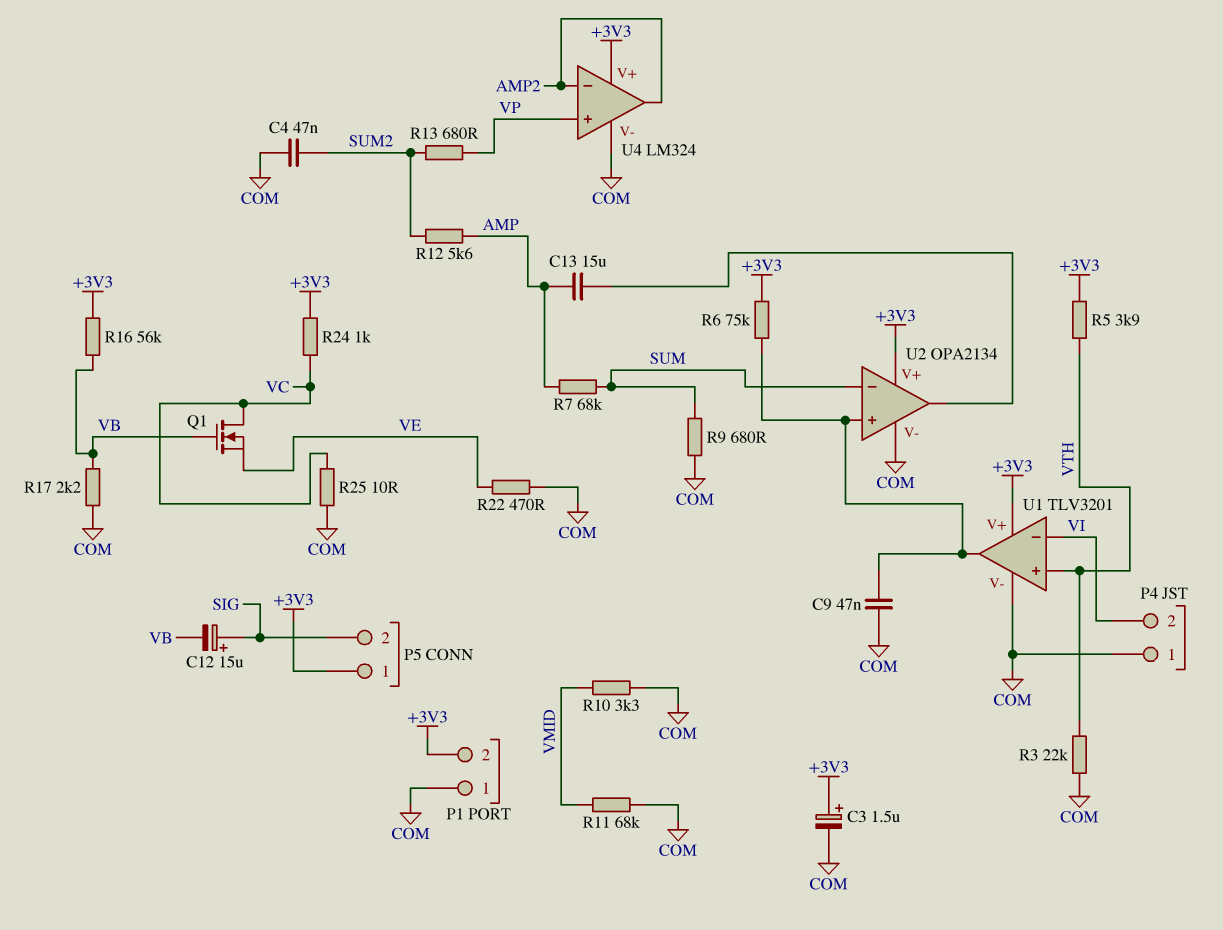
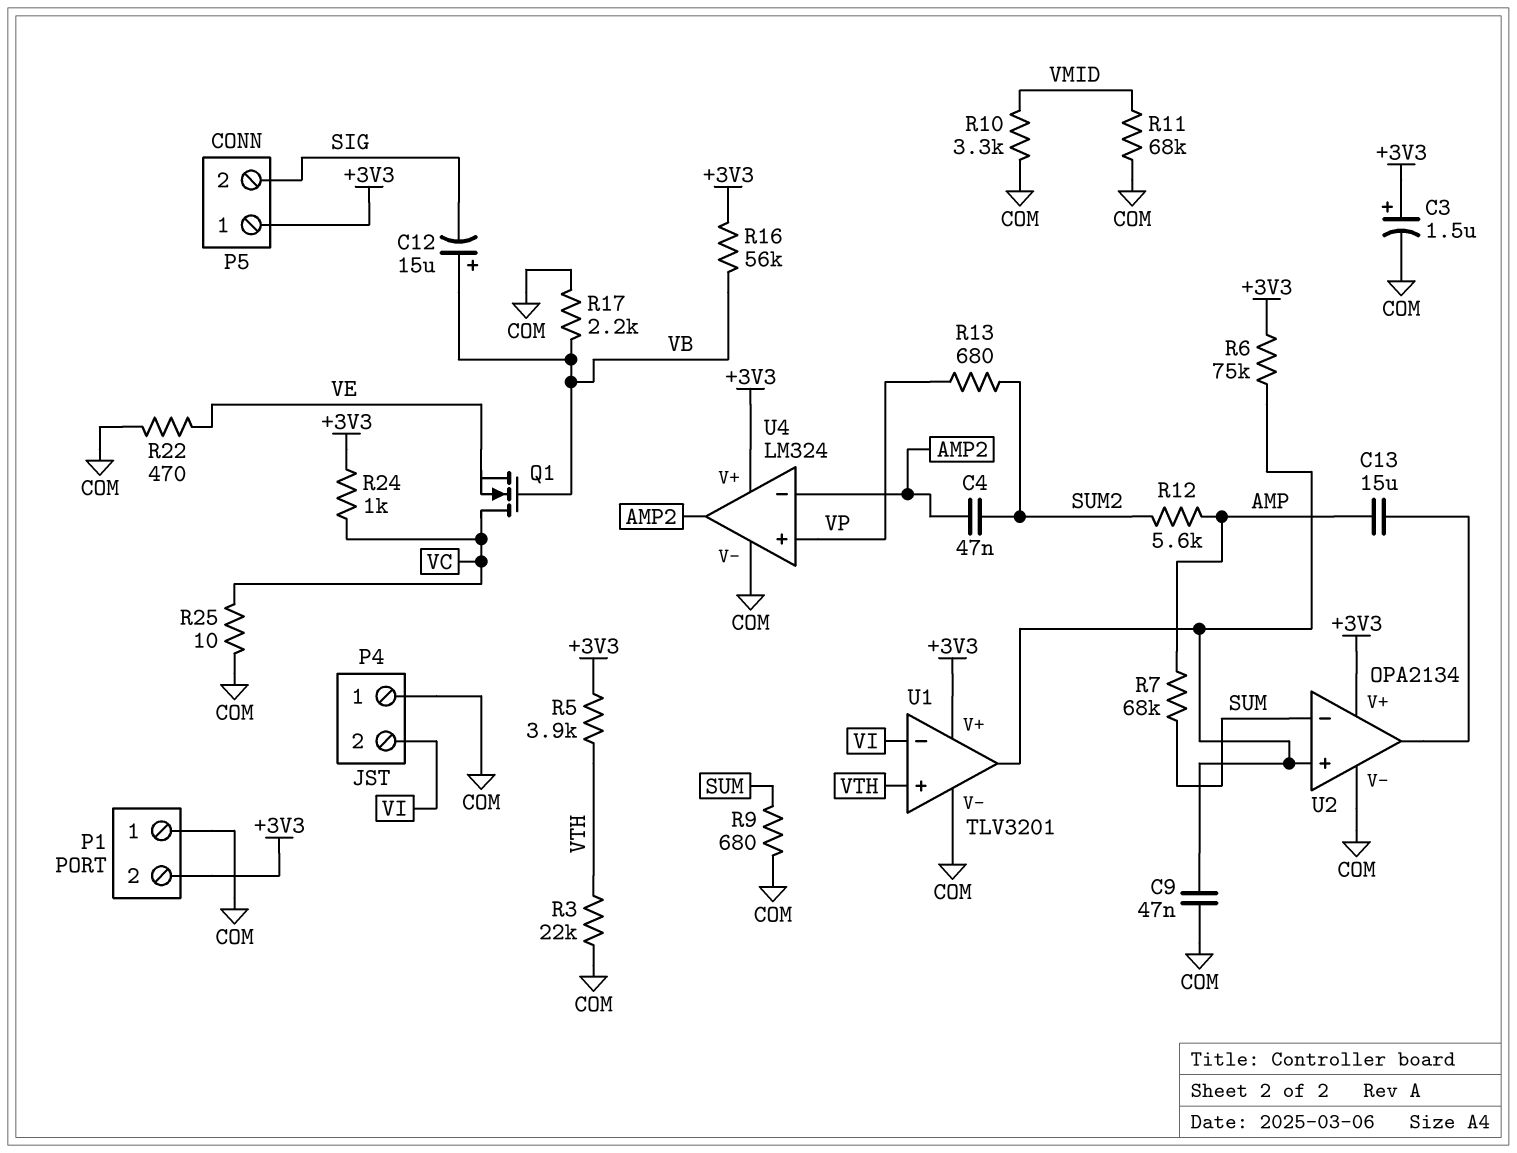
C4: 47nF (COM, SUM2) -> 47nF (AMP2, SUM2)
C12: 15uF (plus SIG, minus VB) -> 15uF (plus VB, minus SIG)

